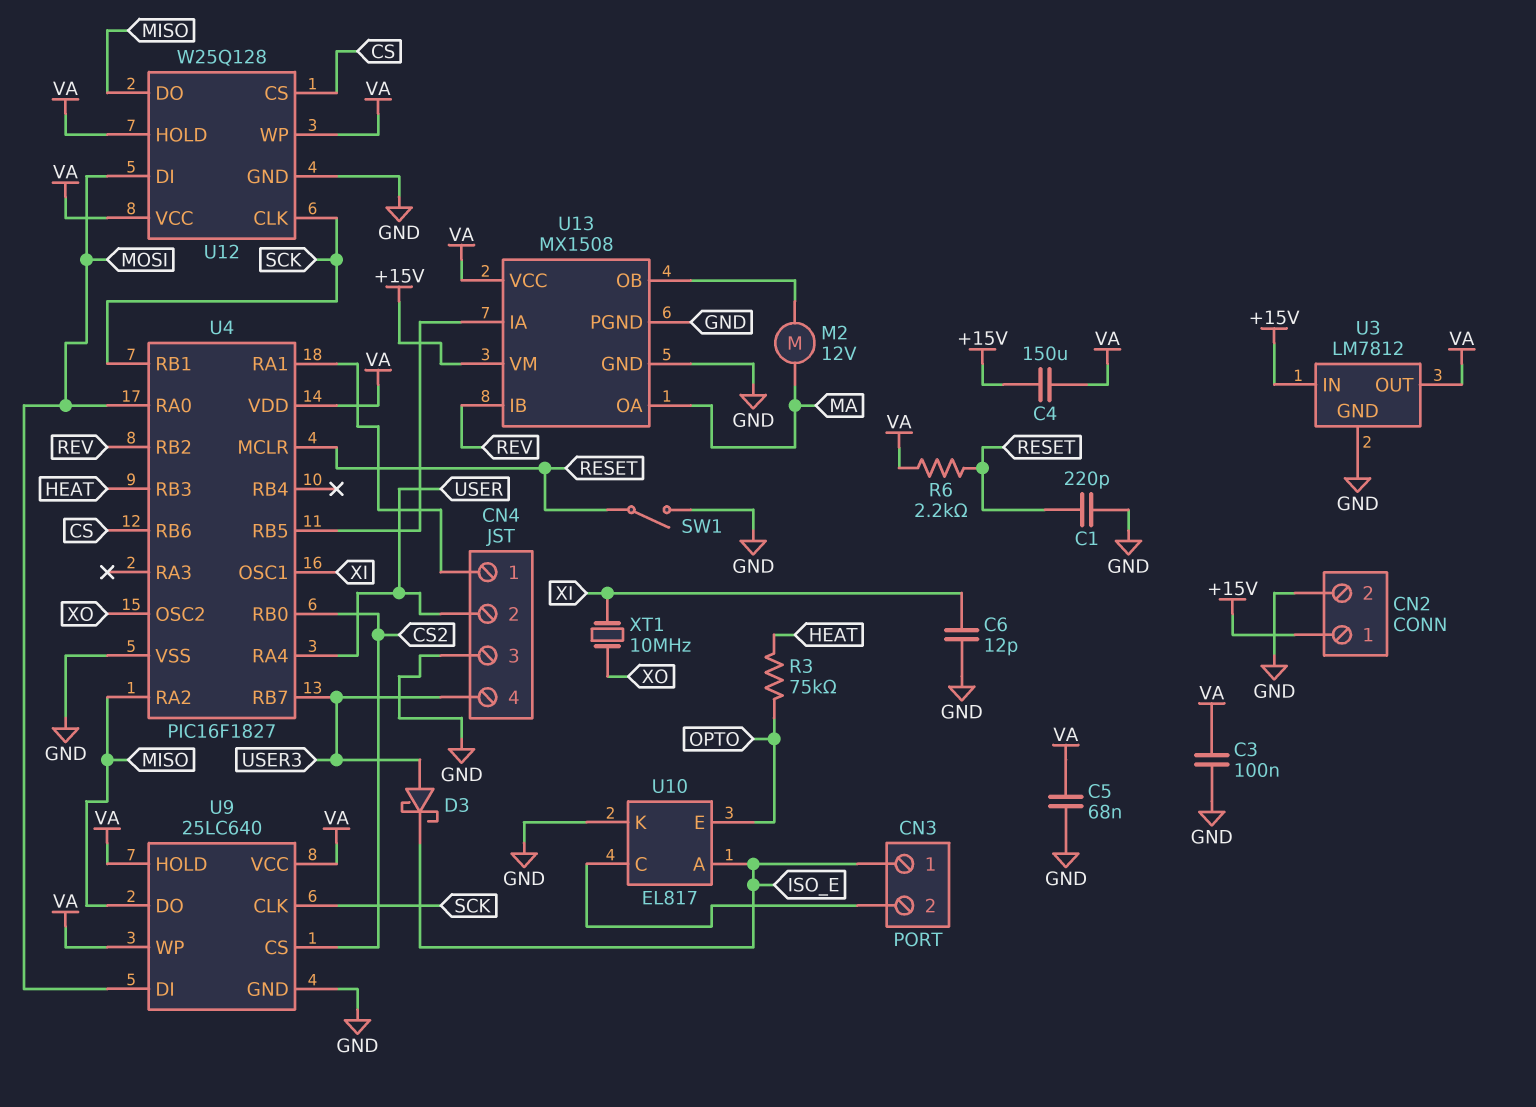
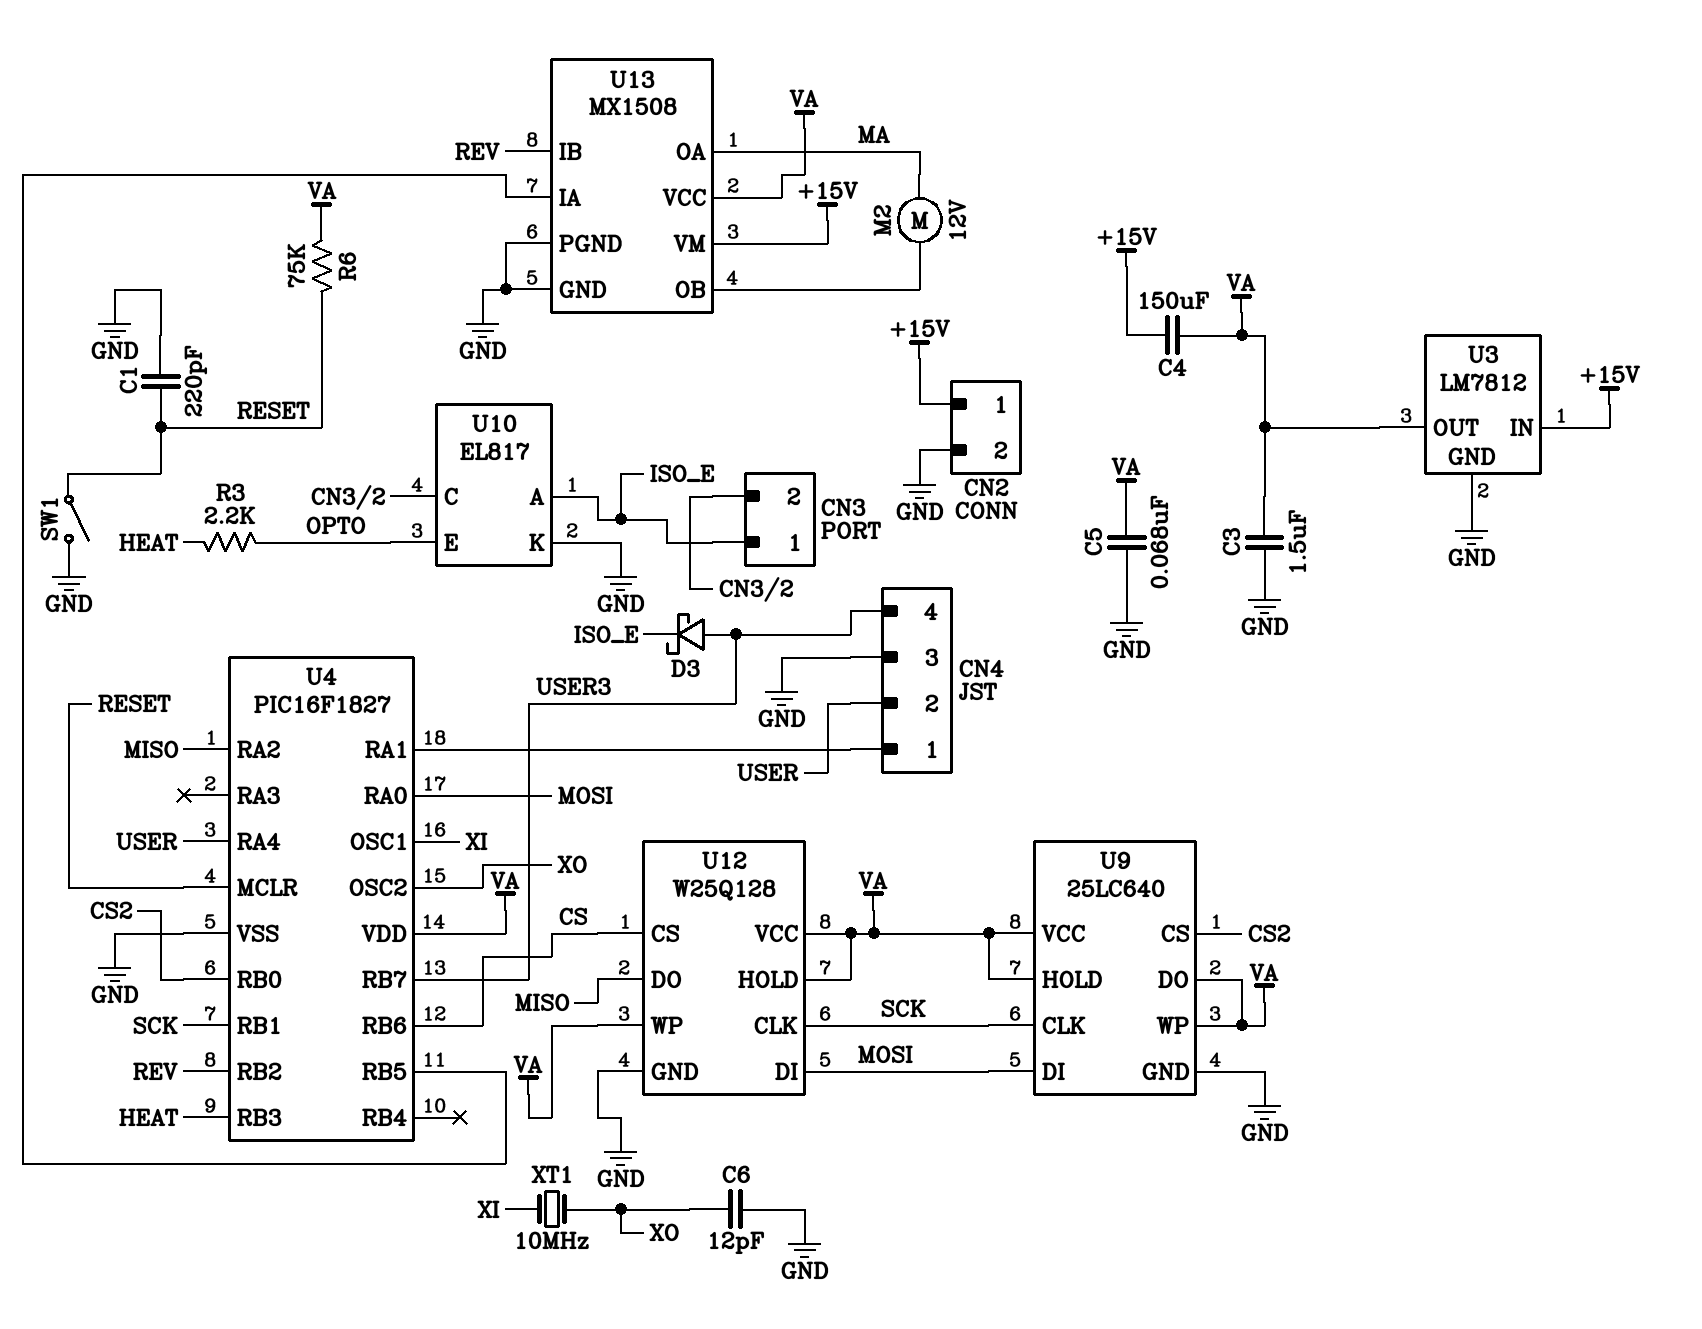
C3: 100nF (GND, VA) -> 1.5uF (GND, VA)
C6: 12pF (GND, XI) -> 12pF (GND, XO)
R3: 75k (HEAT, OPTO) -> 2.2k (HEAT, OPTO)
R6: 2.2k (RESET, VA) -> 75k (RESET, VA)
U9 pin DO: MISO -> VA

